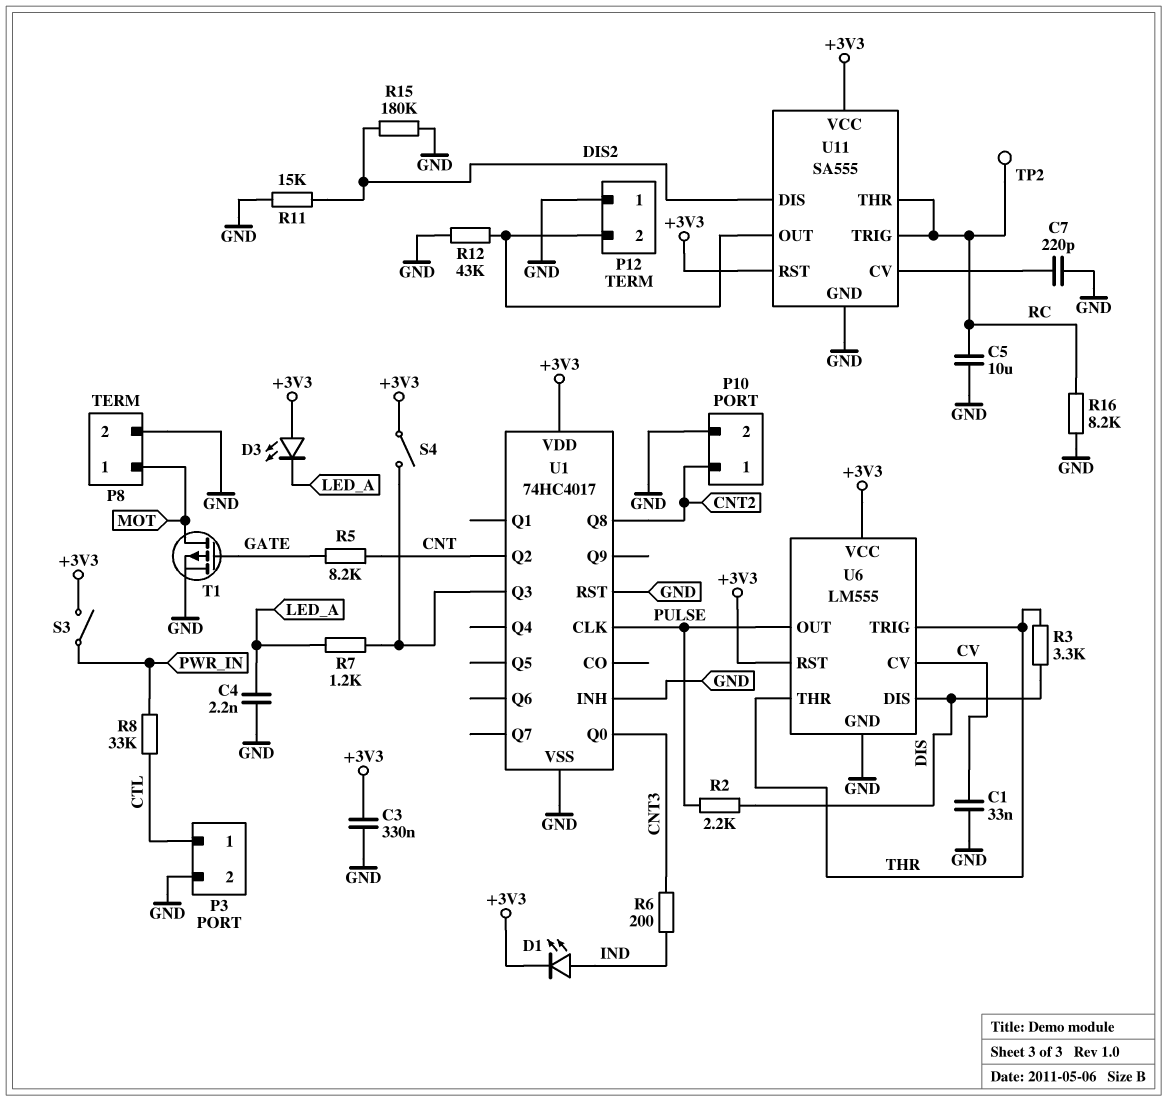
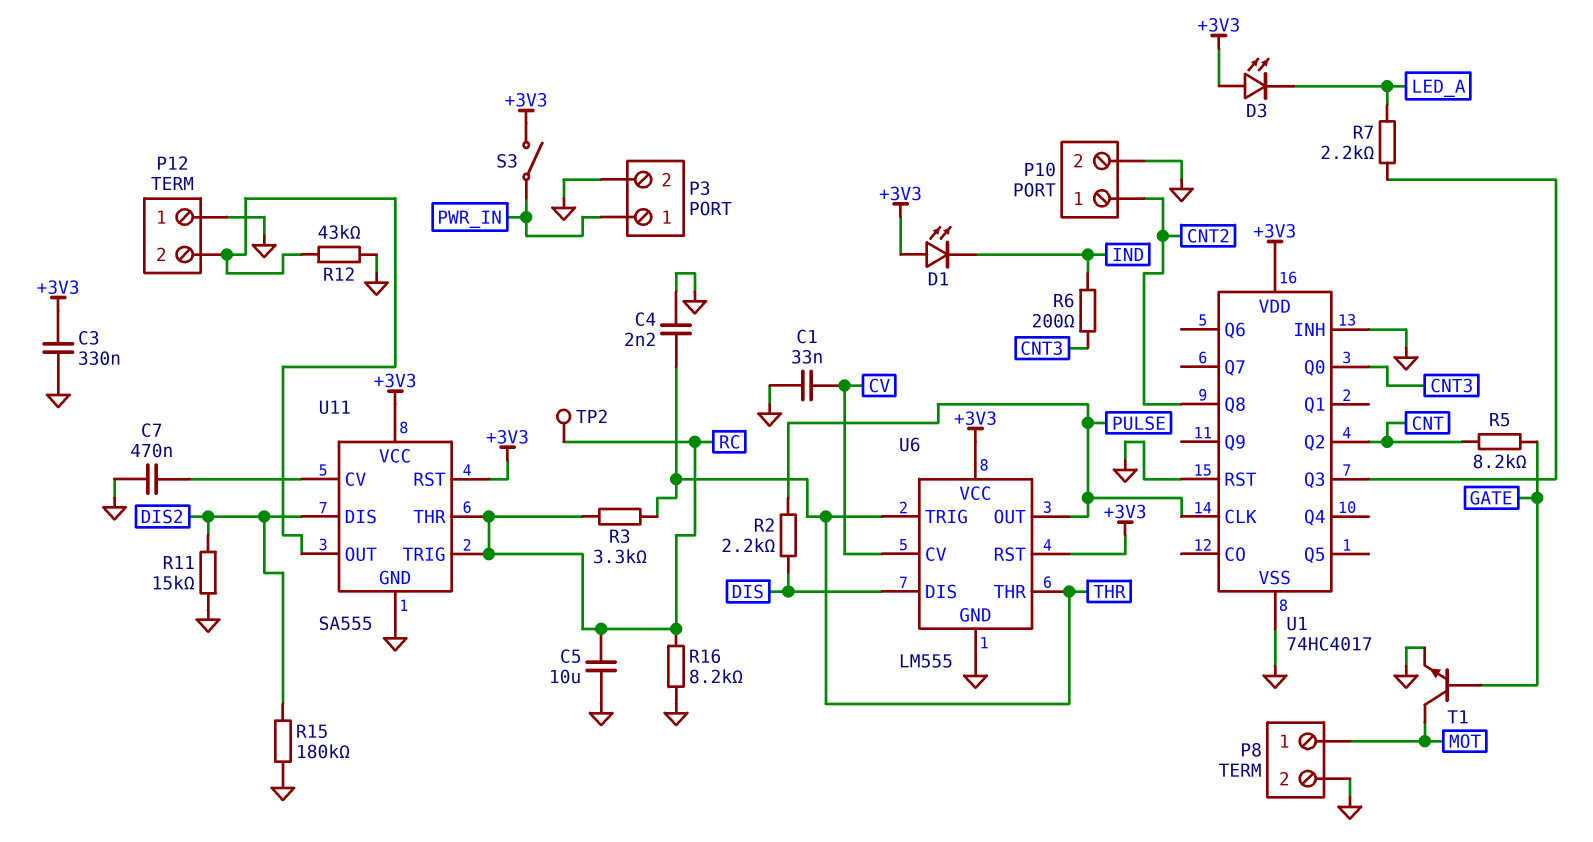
C4: 2.2nF (GND, LED_A) -> 2.2nF (GND, THR)
C7: 220pF (GND, U11/CV) -> 470nF (GND, U11/CV)
D1: LED (A IND, K +3V3) -> LED (A +3V3, K IND)
P3 pin 1: CTL -> PWR_IN
R3: 3.3k (DIS, THR) -> 3.3k (RC, THR)
R7: 1.2k (LED_A, U1/Q3) -> 2.2k (LED_A, U1/Q3)
R8: 33k (CTL, PWR_IN) -> none
S4: switch (+3V3, U1/Q3) -> none
T1: PMOS (G GATE, D MOT, S GND) -> NPN (B GATE, C MOT, E GND)

